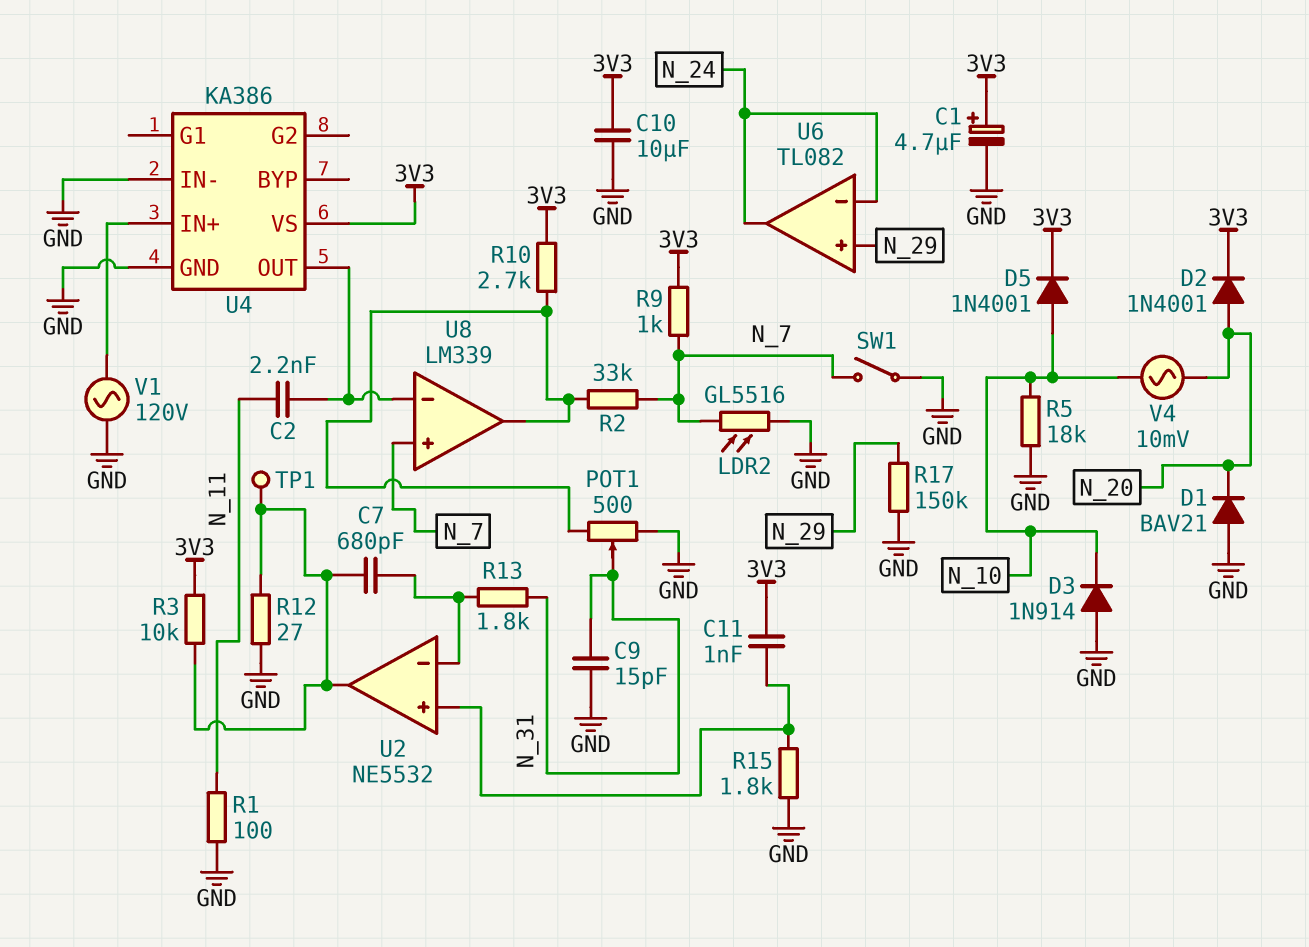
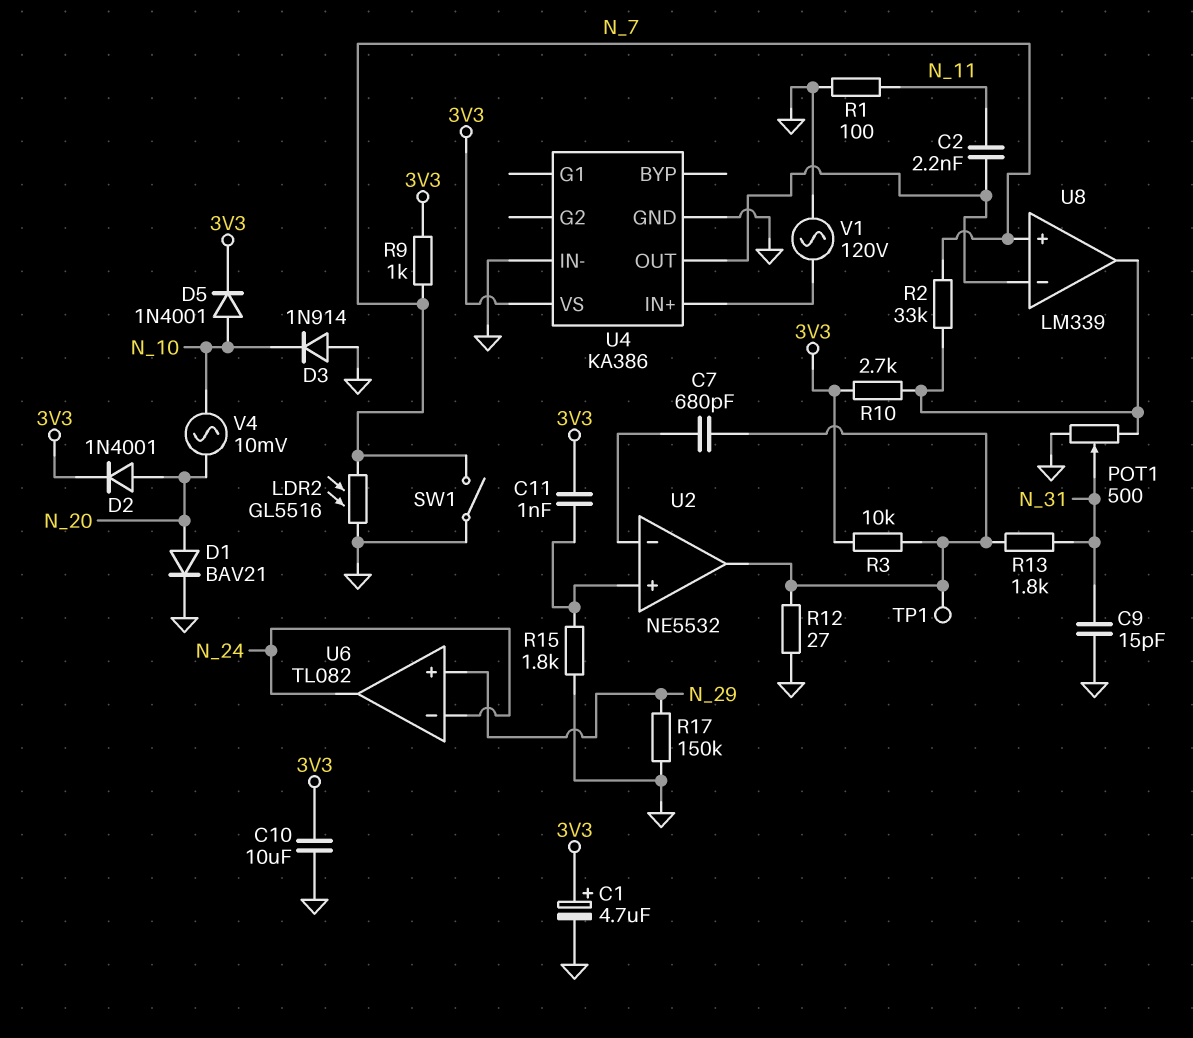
D1: diode BAV21 (A GND, K N_20) -> diode BAV21 (A N_20, K GND)
R5: 18k (GND, N_10) -> none
R13: 1.8k (N_31, U2/in-) -> 1.8k (N_31, U2/out)

